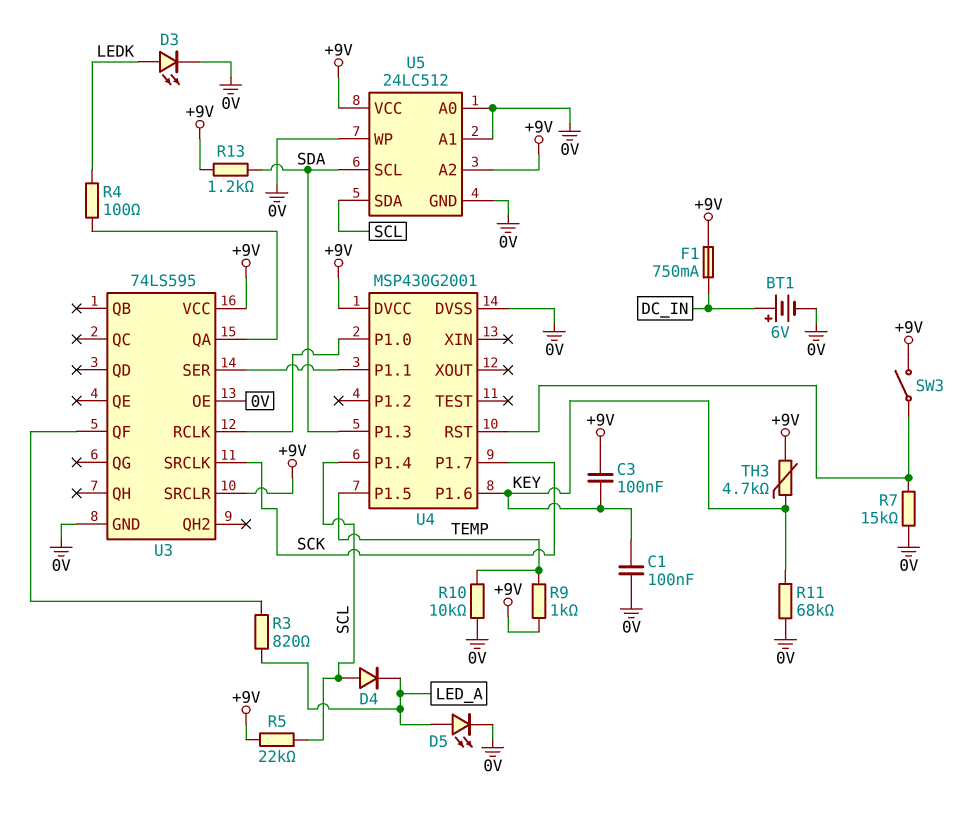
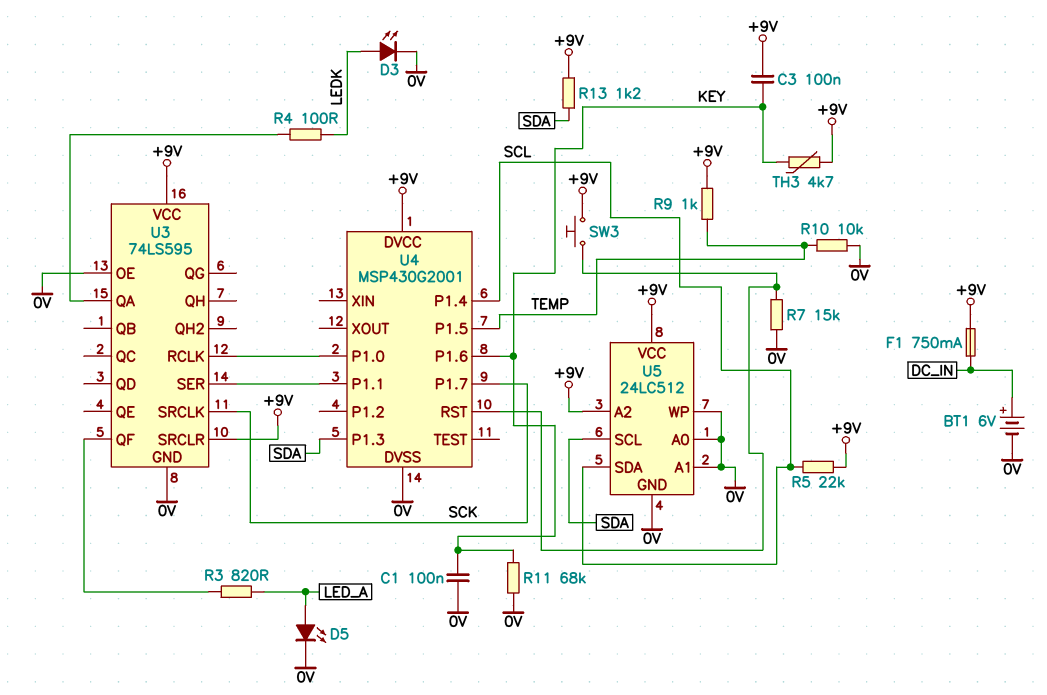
D4: diode (A SCL, K LED_A) -> none
SW3: switch (+9V, U4/RST) -> button (+9V, U4/RST)

